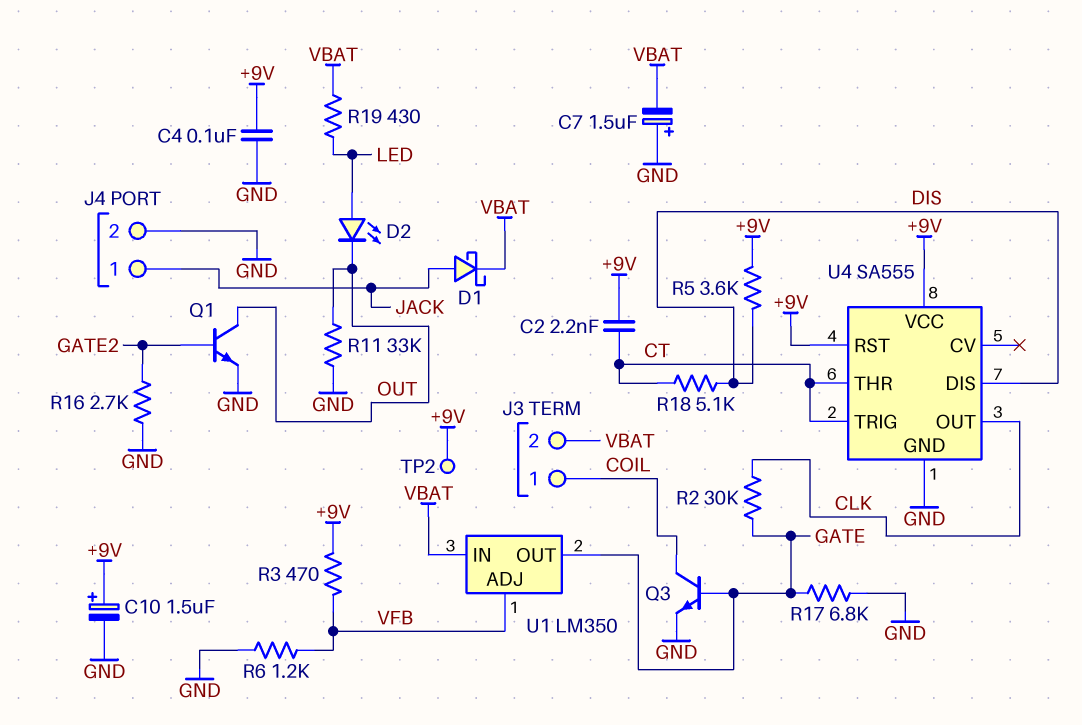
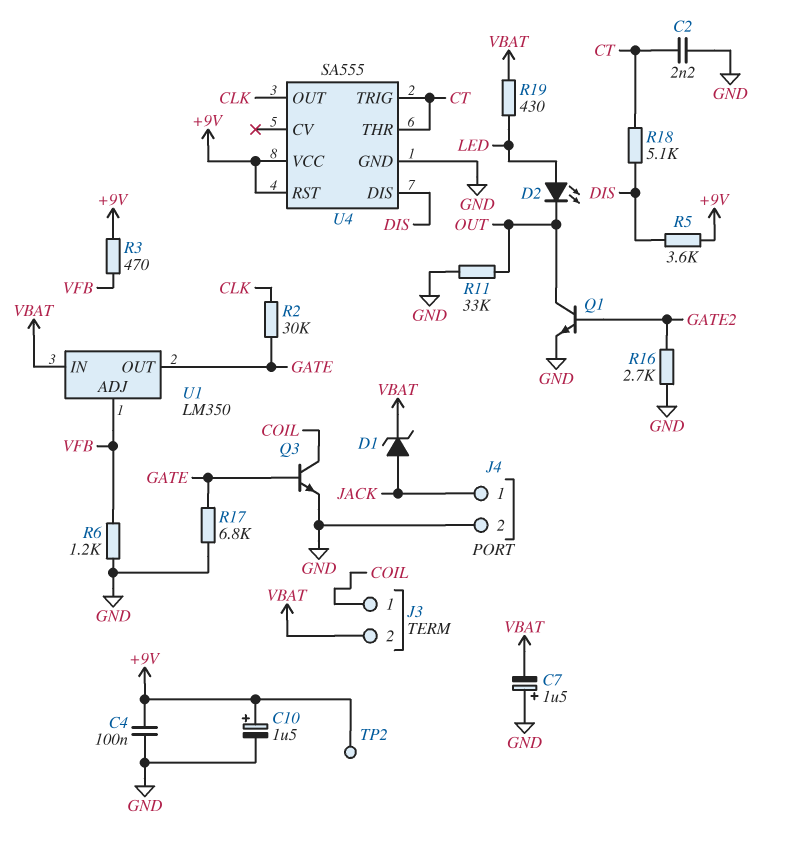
C2: 2.2nF (+9V, CT) -> 2.2nF (CT, GND)
D1: schottky (A JACK, K VBAT) -> zener (A JACK, K VBAT)

